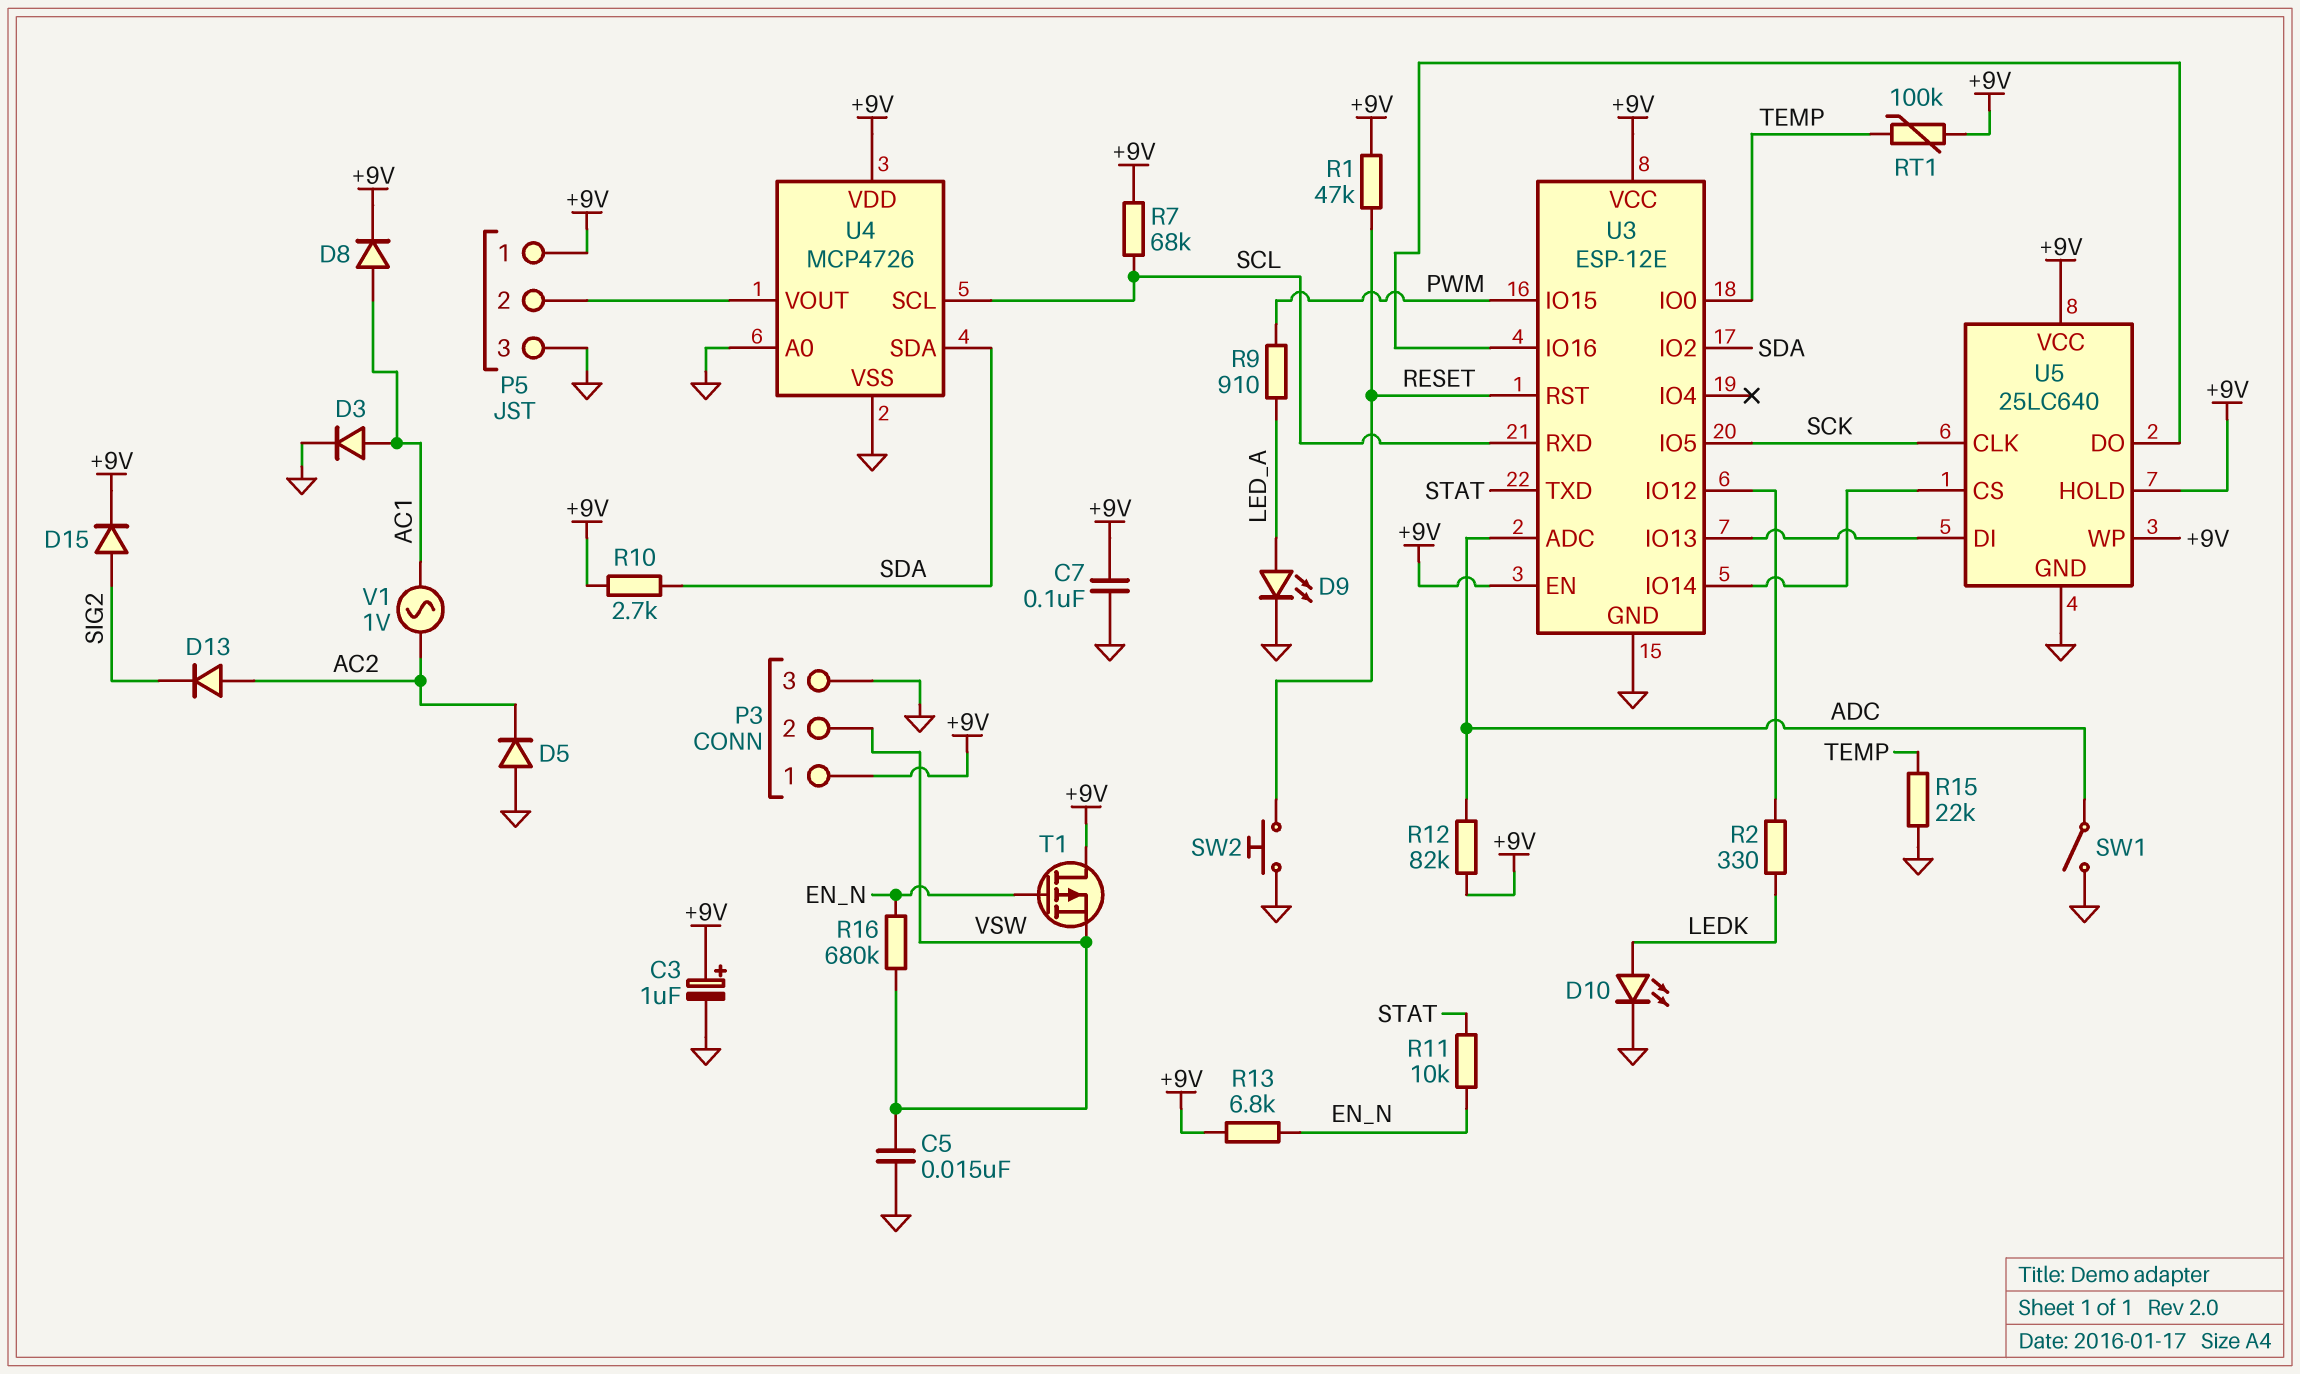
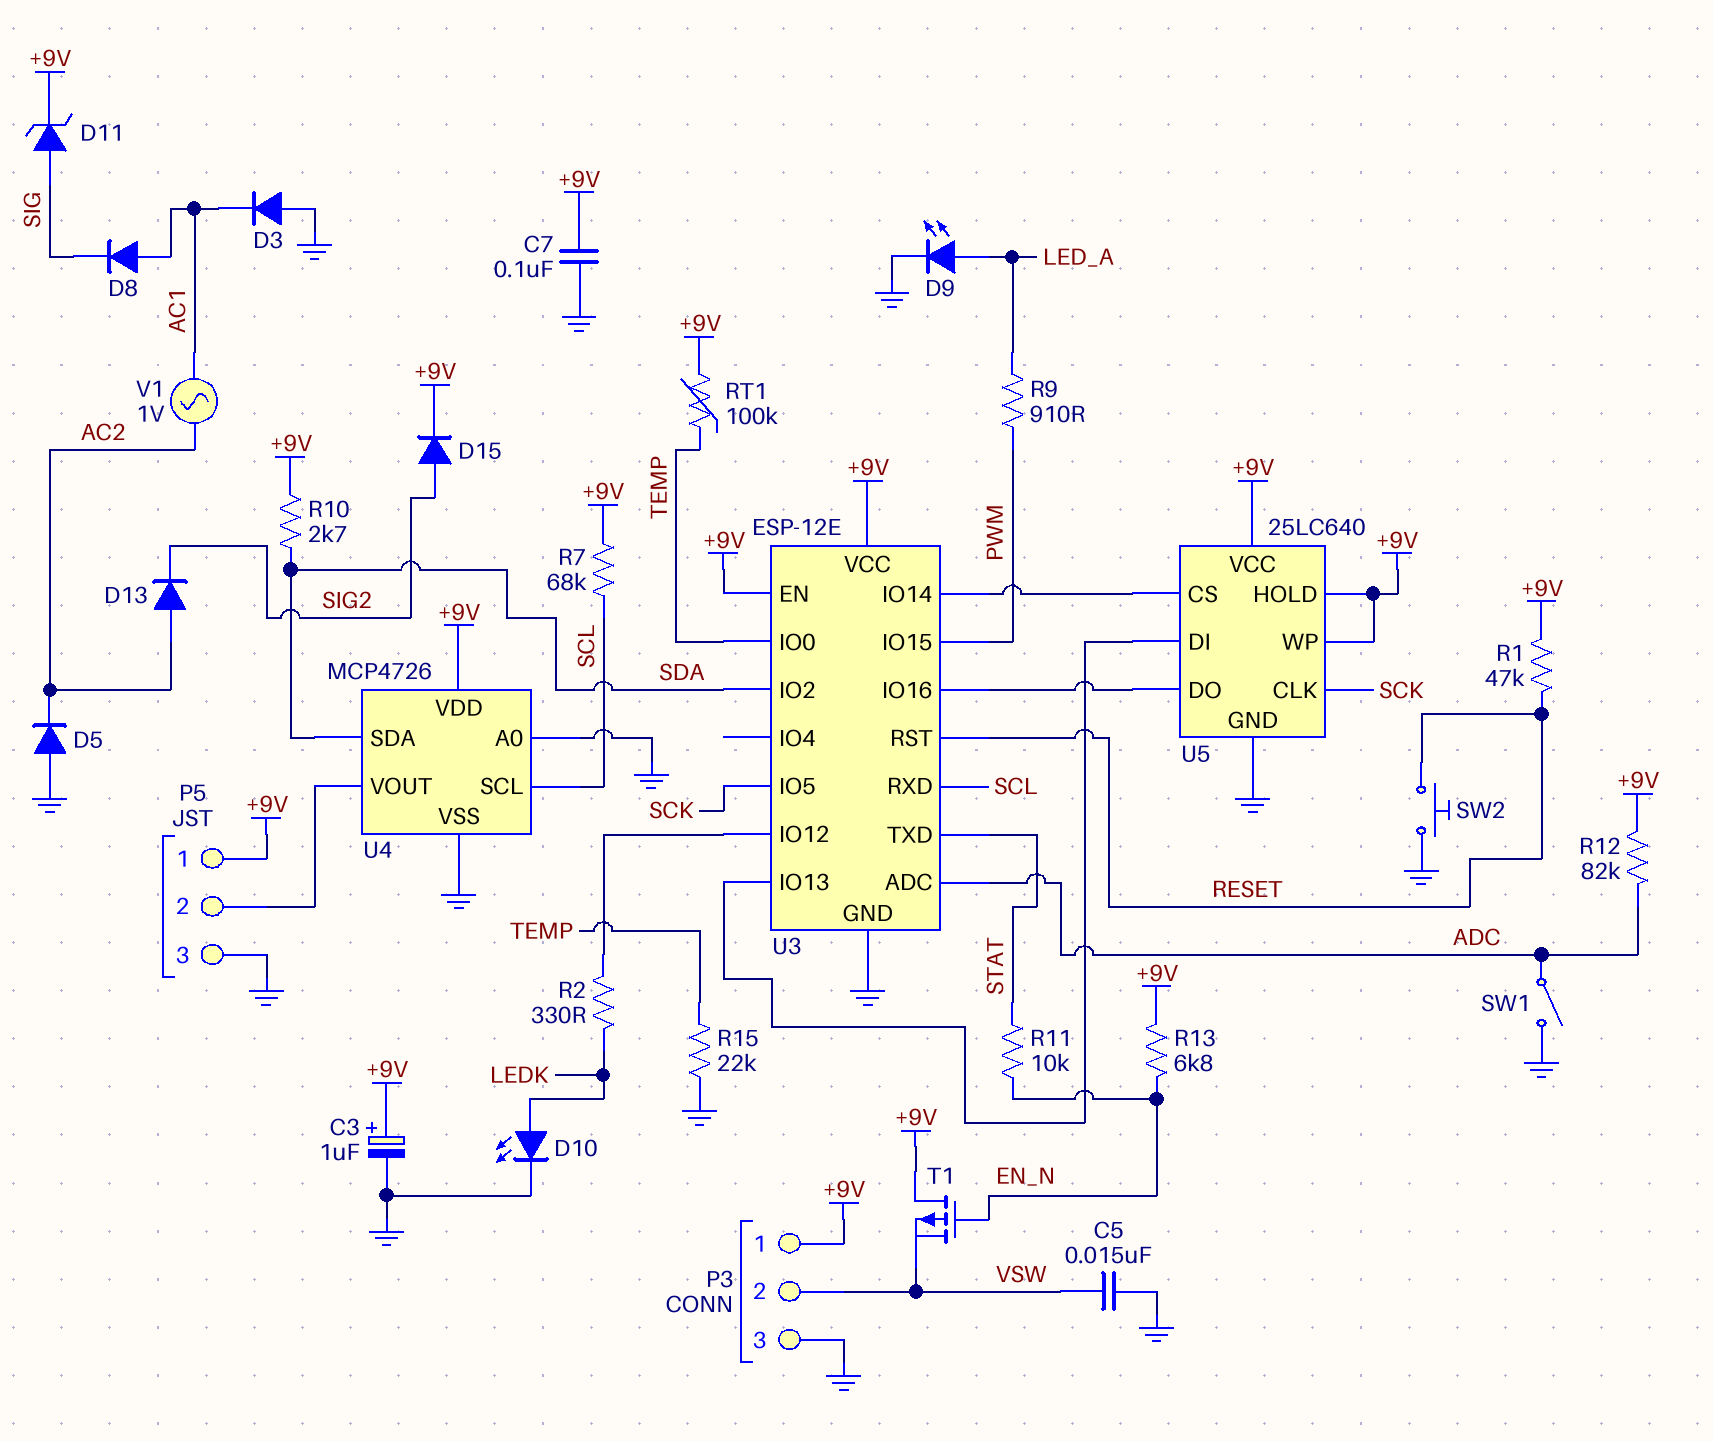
D3: diode (A AC1, K GND) -> diode (A GND, K AC1)
D8: diode (A AC1, K +9V) -> diode (A AC1, K SIG)
D11: none -> zener (A SIG, K +9V)
R16: 680k (EN_N, VSW) -> none

